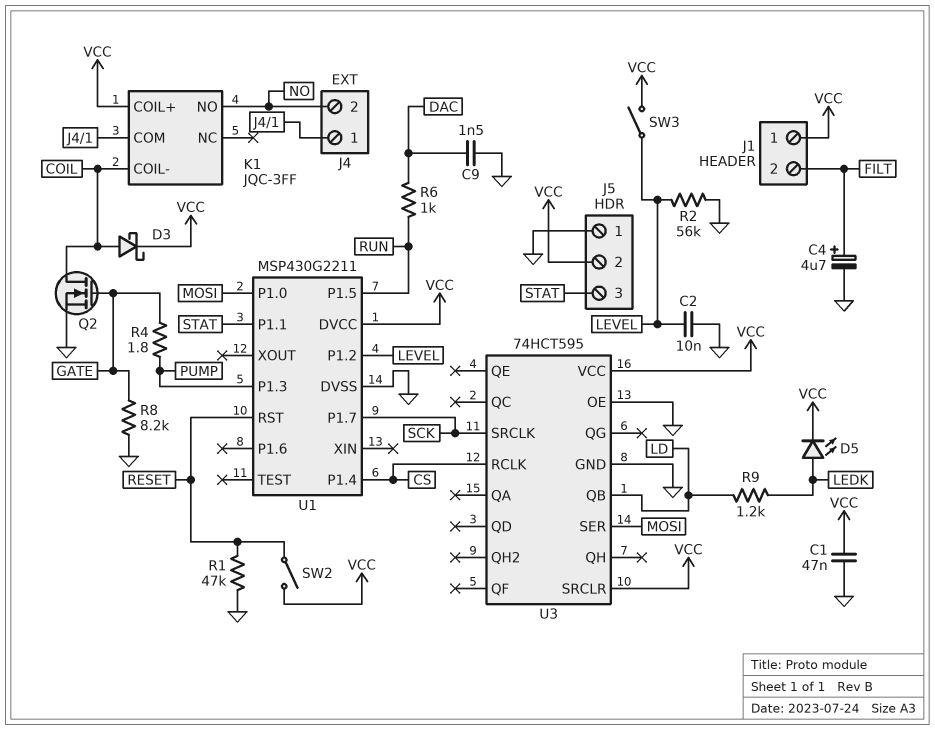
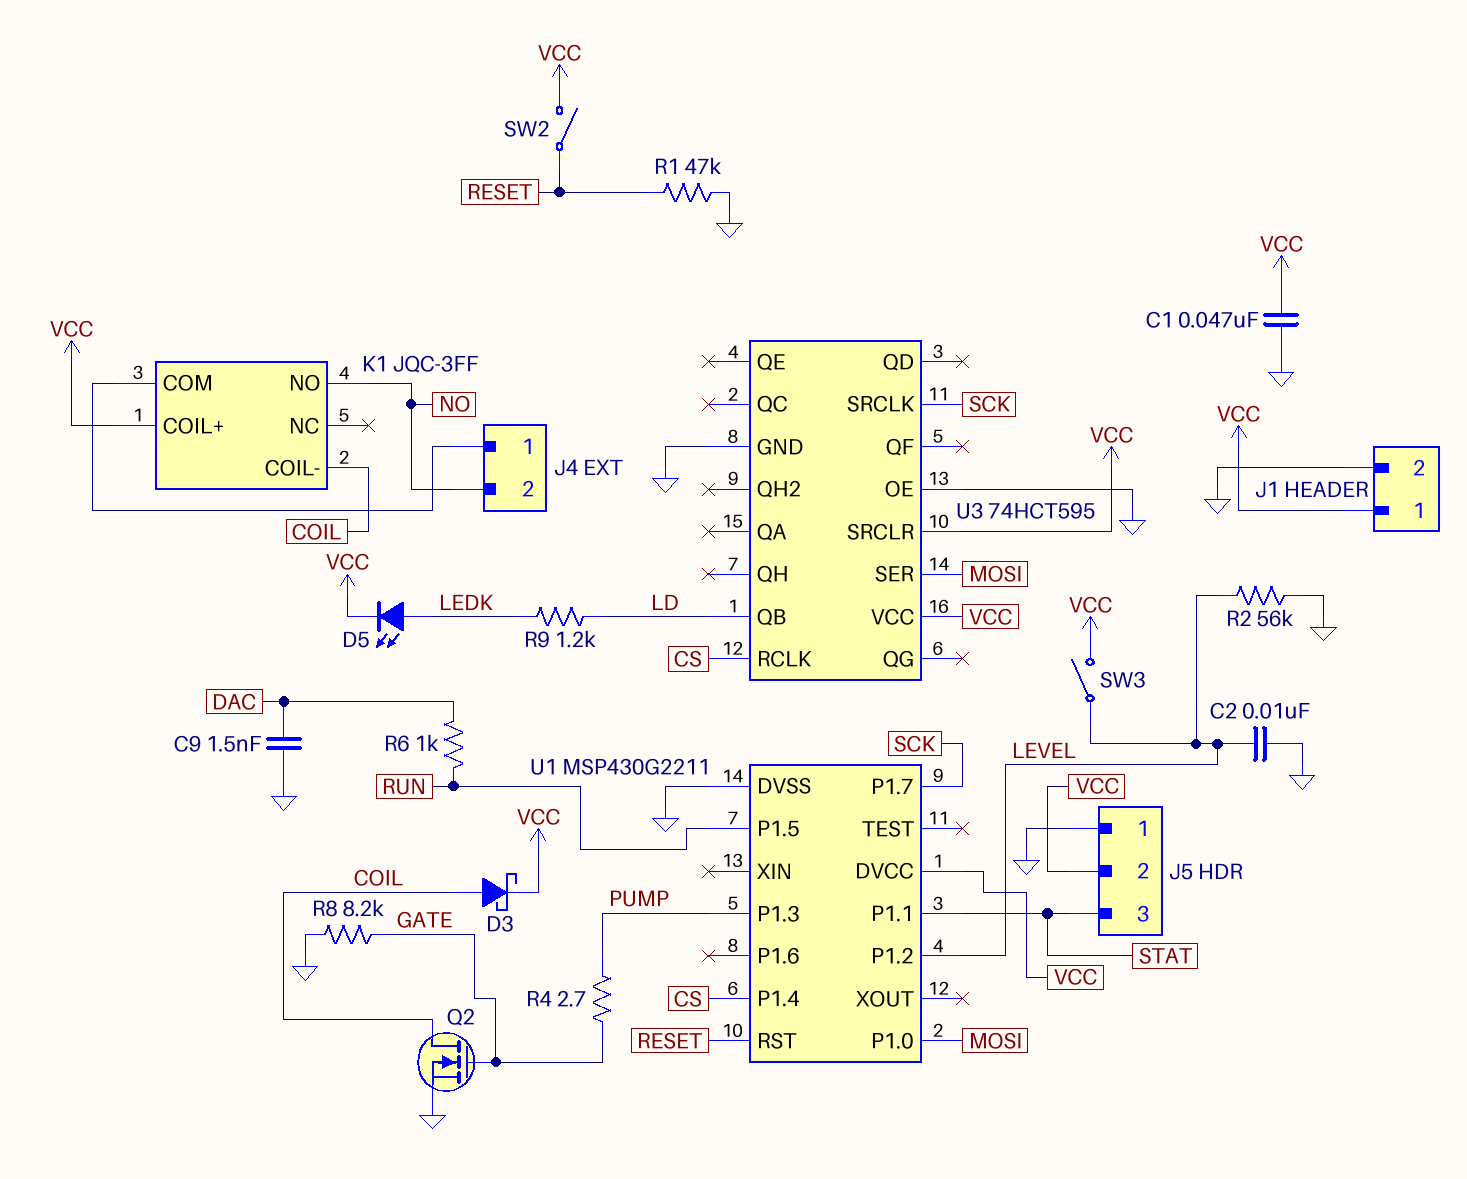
C4: 4.7uF (plus FILT, minus GND) -> none
J1 pin 2: FILT -> GND
R4: 1.8 (GATE, PUMP) -> 2.7 (GATE, PUMP)

